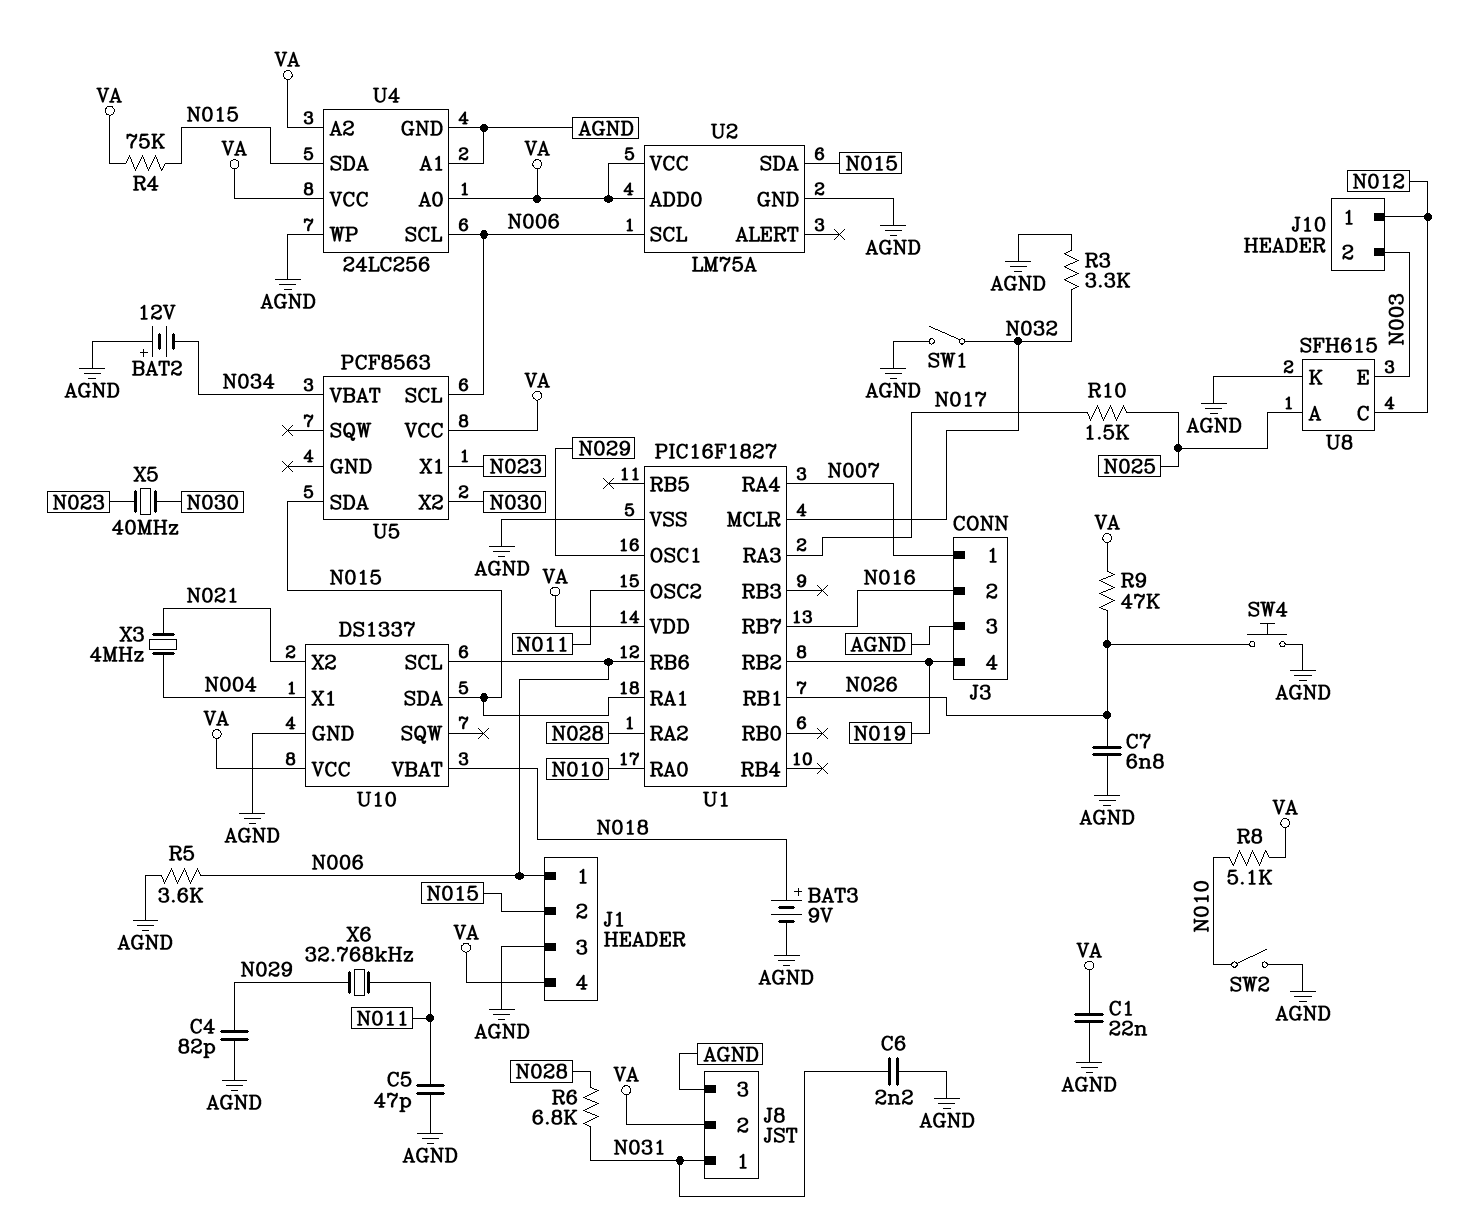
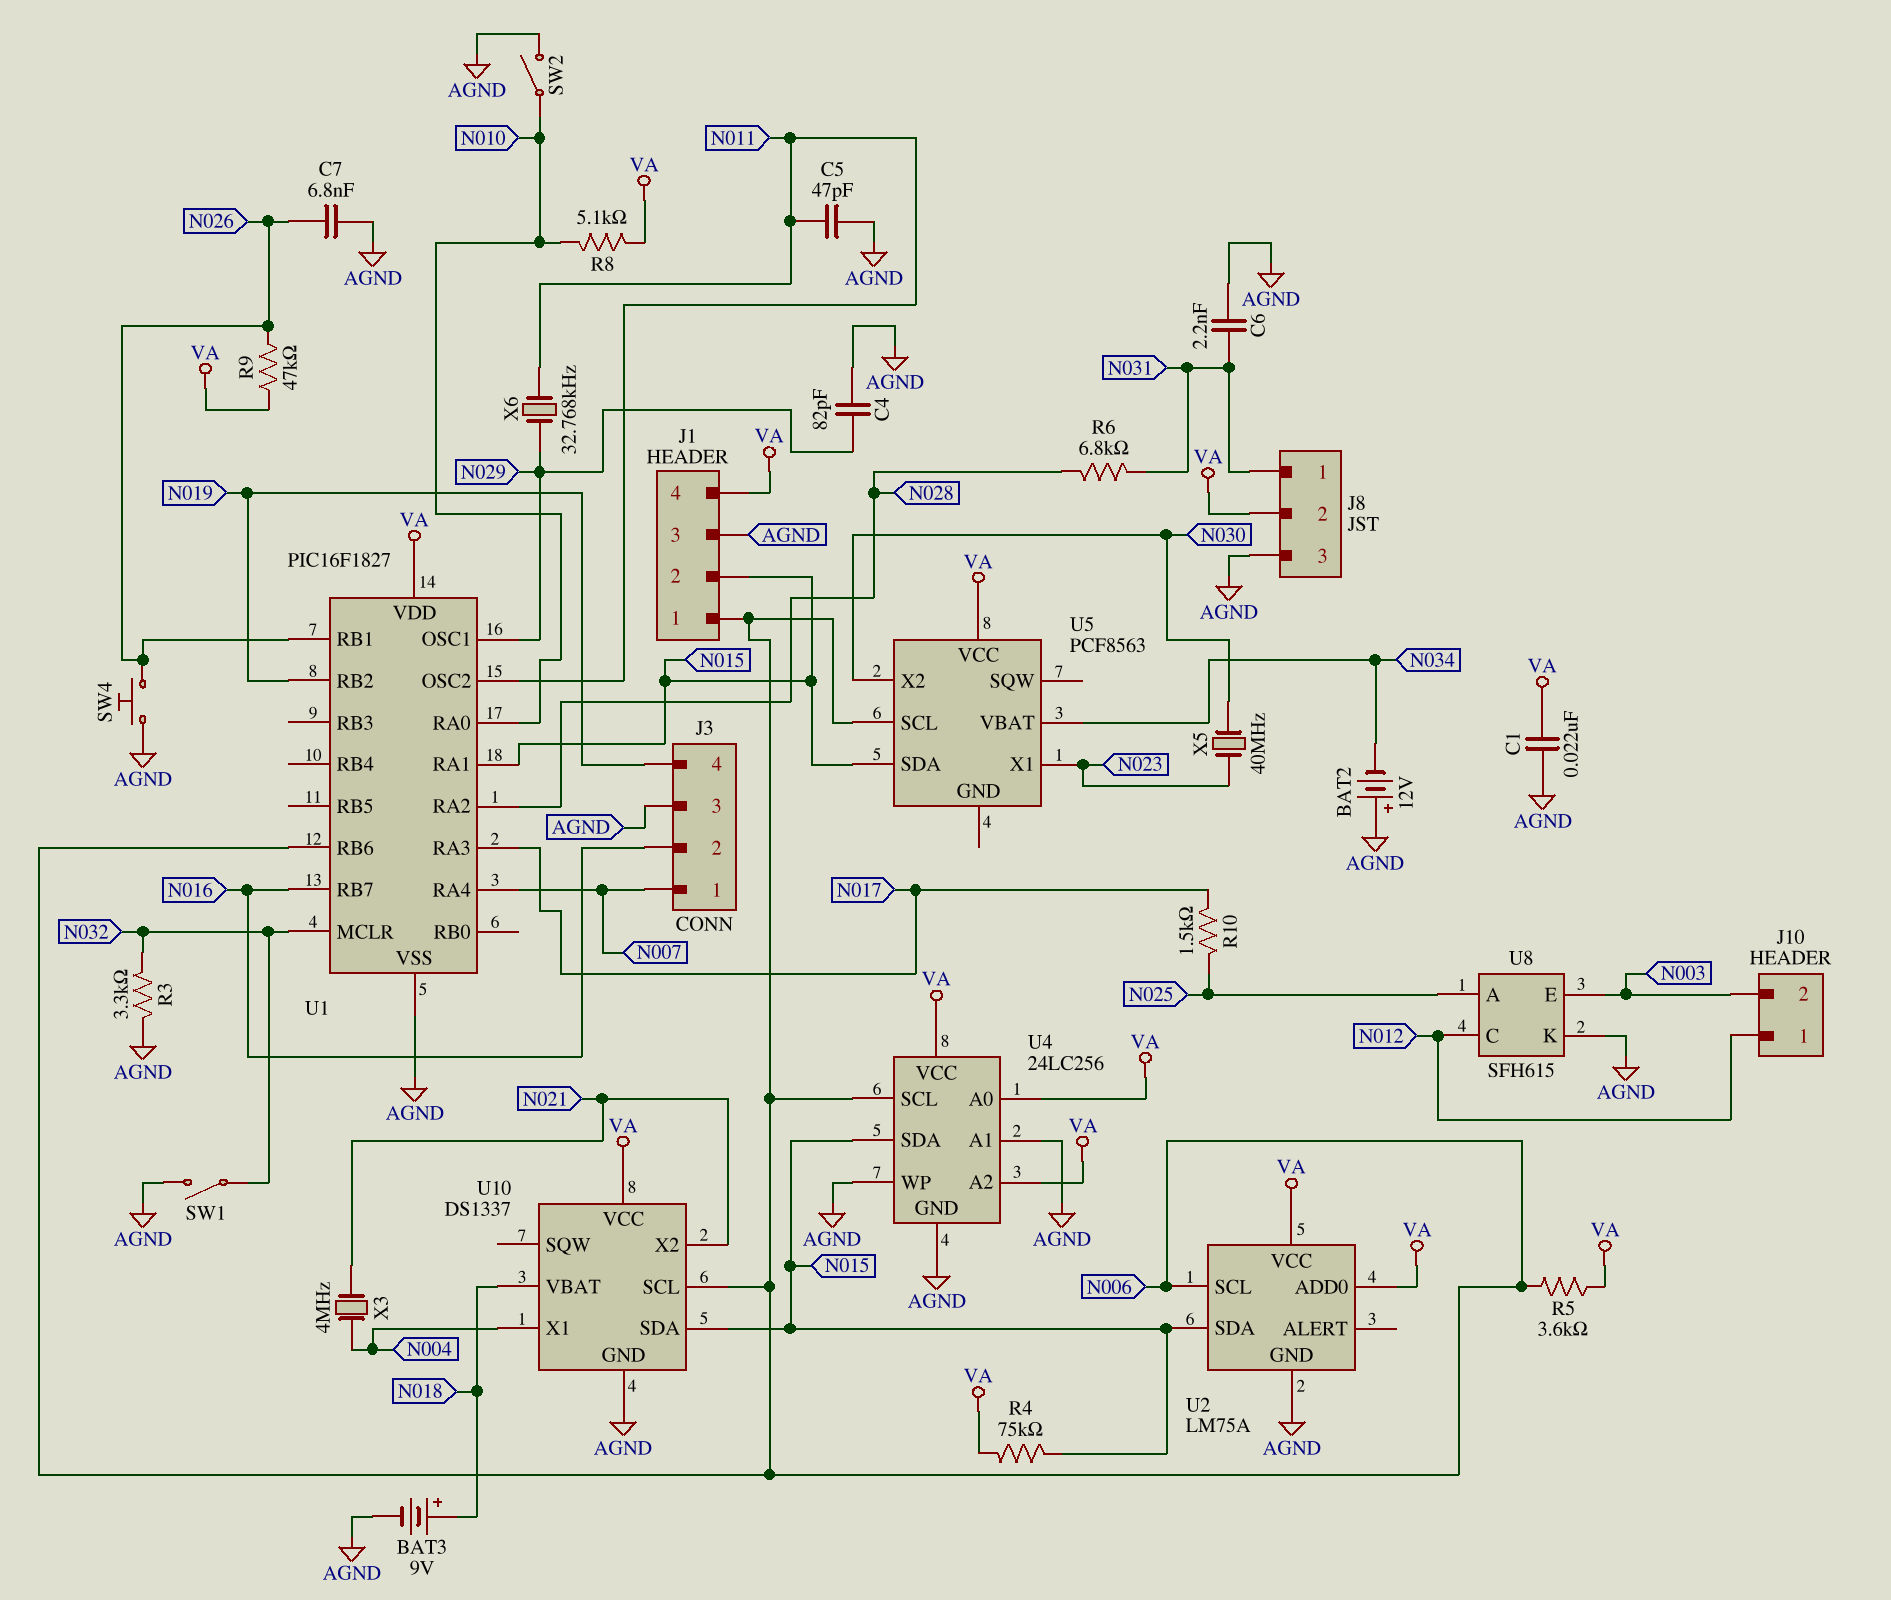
R5: 3.6k (AGND, N006) -> 3.6k (N006, VA)

